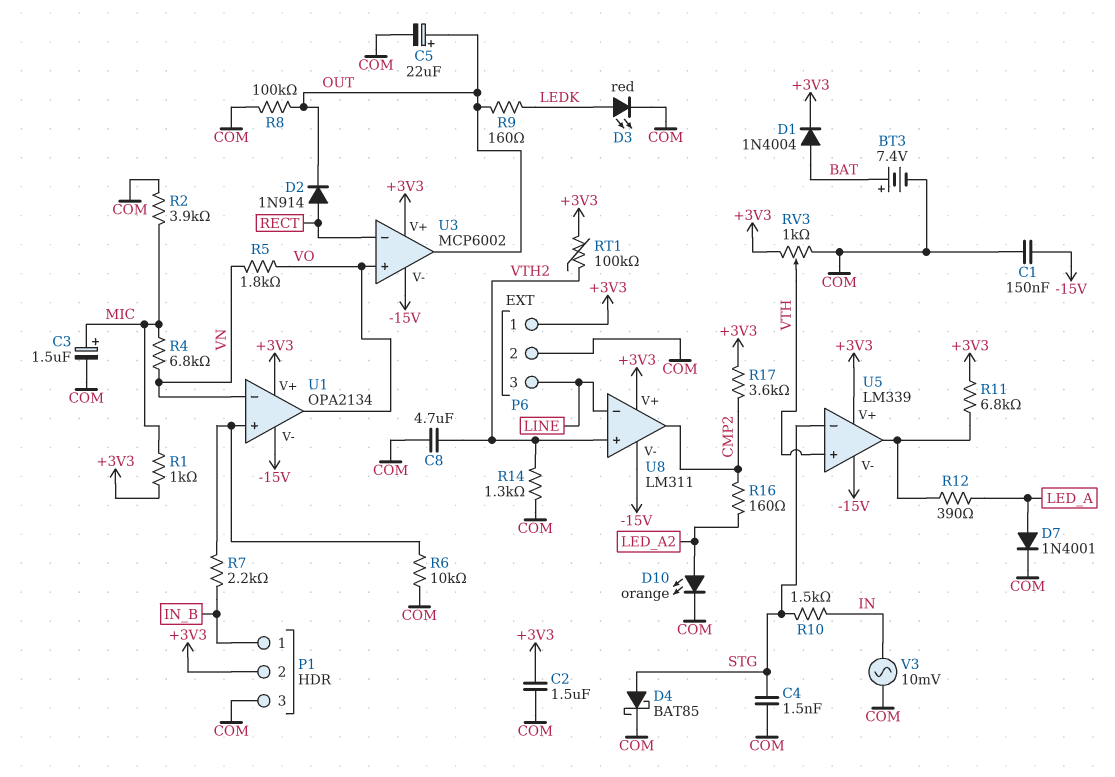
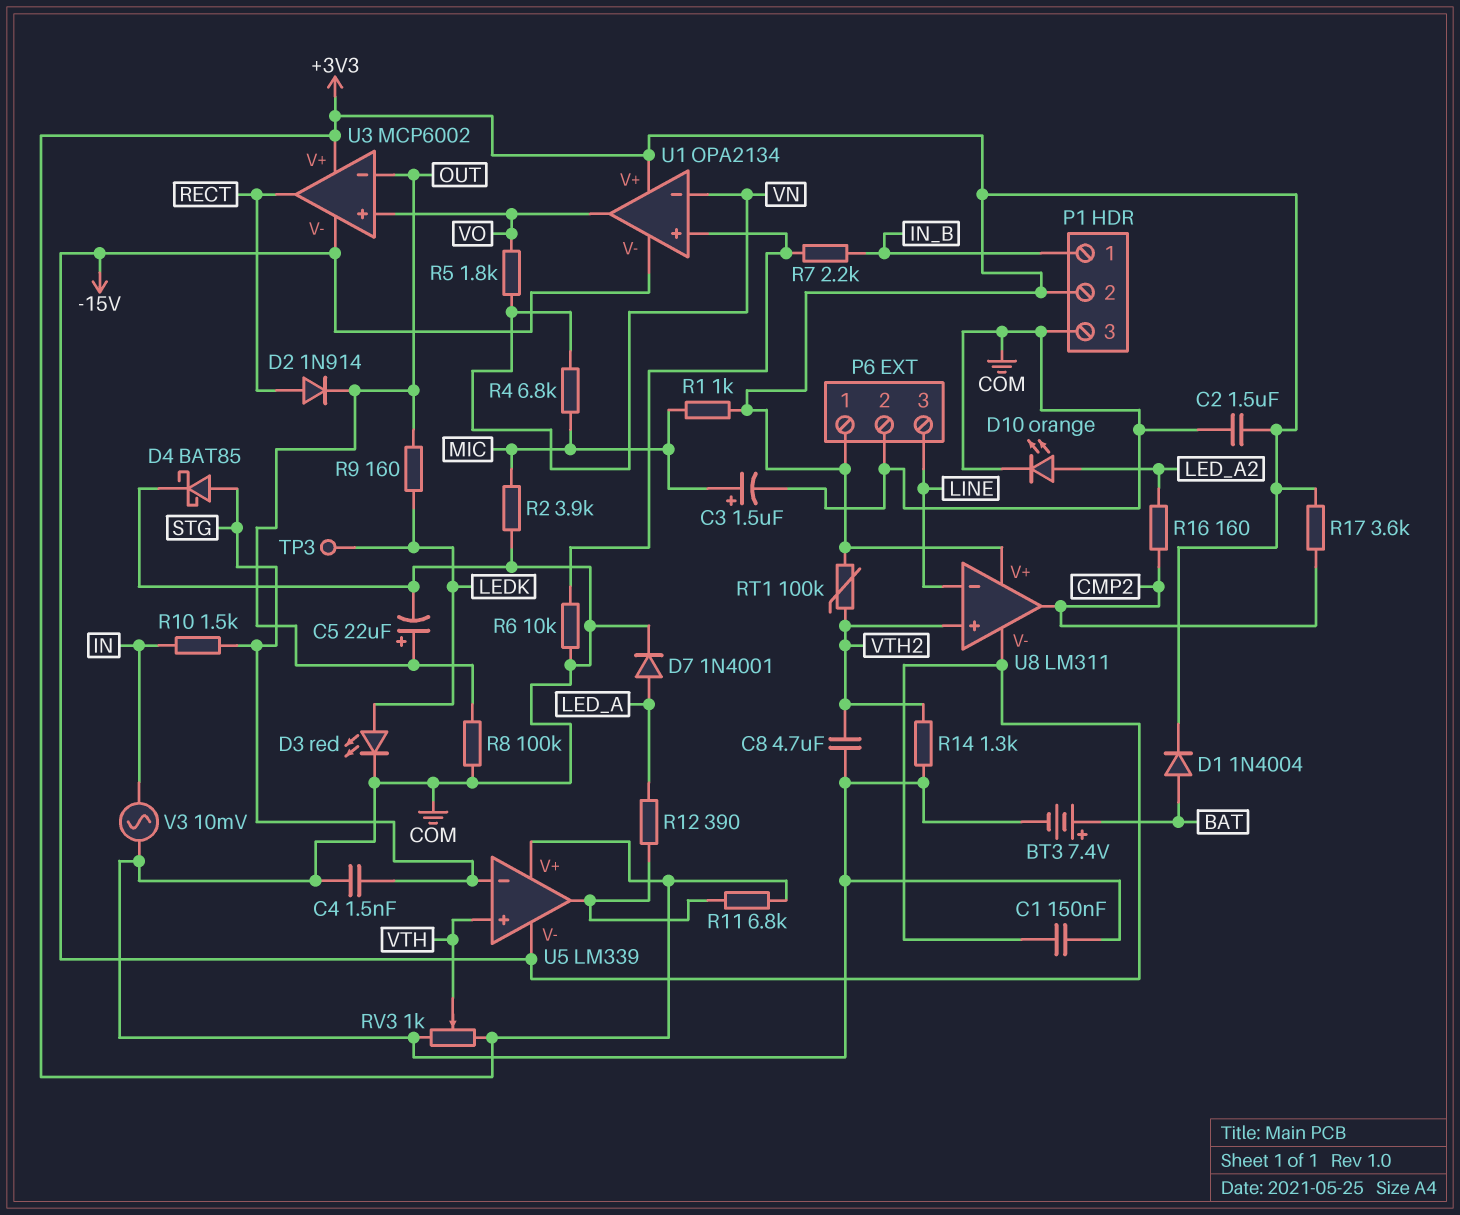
TP3: none -> test point (LEDK)
U3 pin in-: RECT -> OUT
U3 pin out: OUT -> RECT

